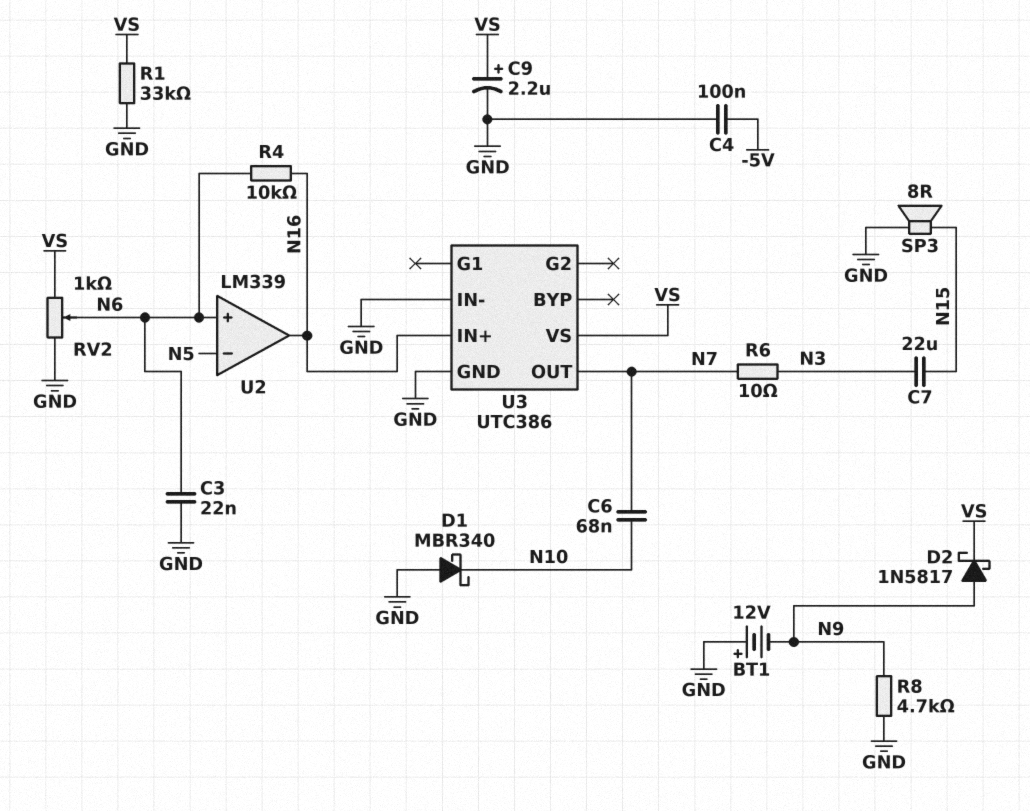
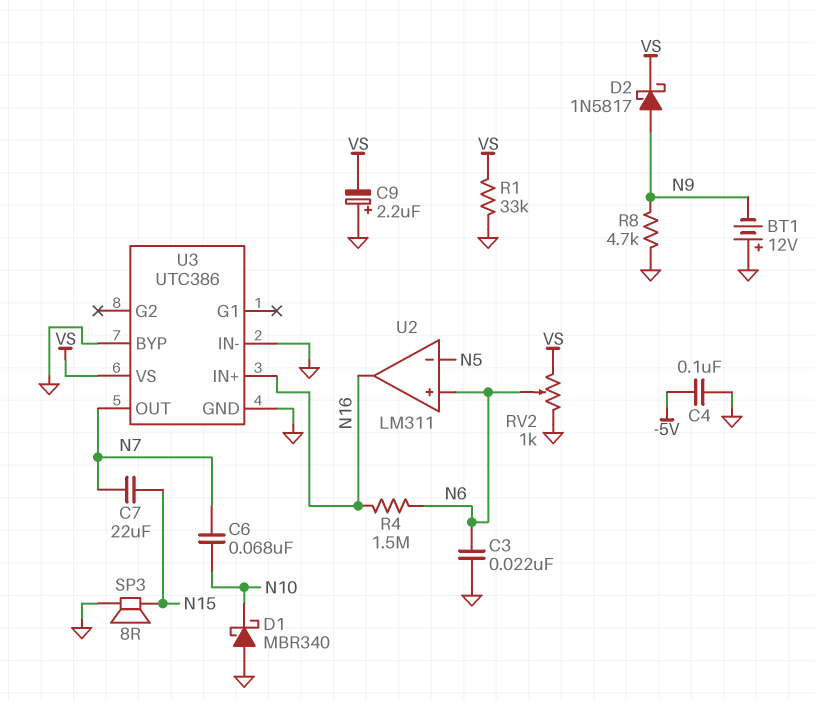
C7: 22uF (N3, N15) -> 22uF (N7, N15)
C9: 2.2uF (plus VS, minus GND) -> 2.2uF (plus GND, minus VS)
R4: 10k (N6, N16) -> 1.5M (N6, N16)
R6: 10 (N3, N7) -> none
U2: LM339 -> LM311
U3 pin BYP: none -> GND

